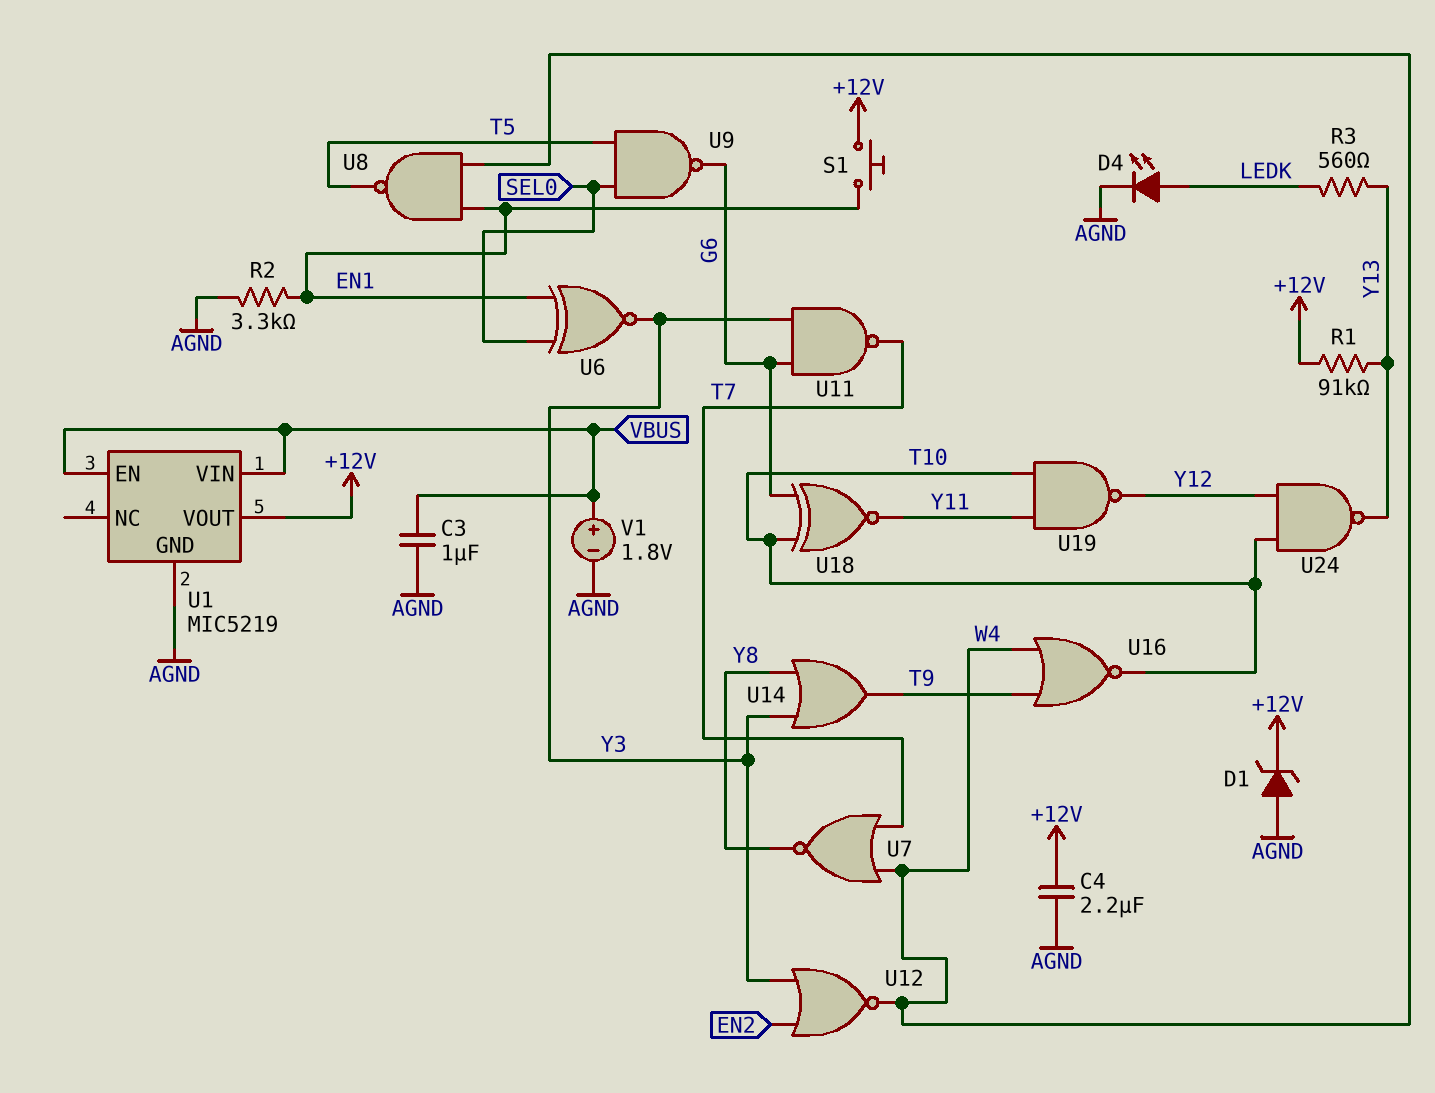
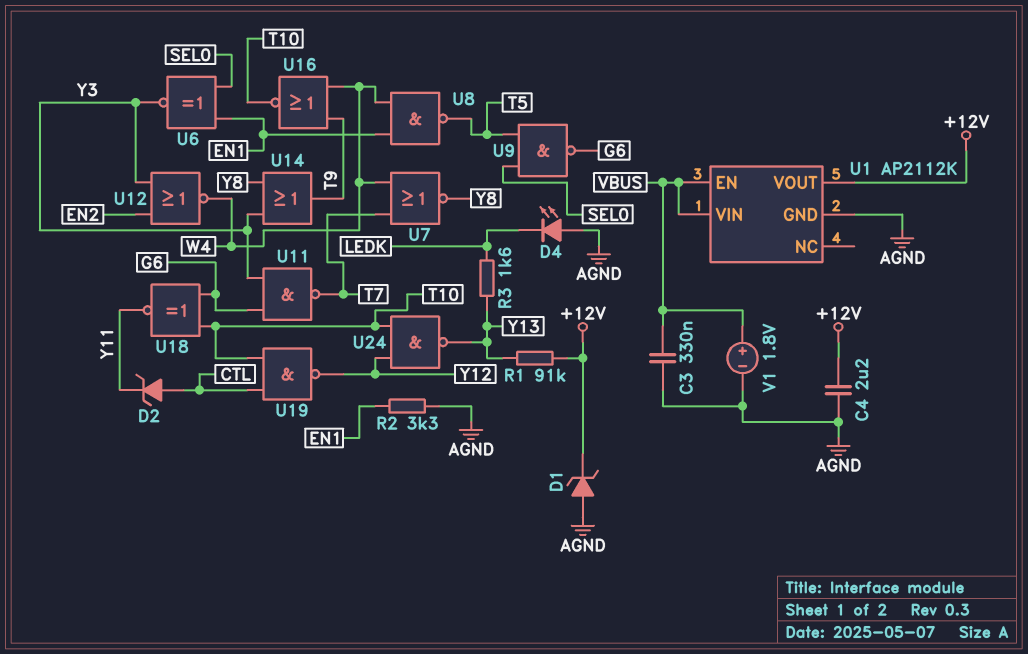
C3: 1uF (AGND, VBUS) -> 330nF (AGND, VBUS)
D2: none -> zener (A CTL, K Y11)
D4: LED (A LEDK, K AGND) -> LED (A AGND, K LEDK)
R3: 560 (LEDK, Y13) -> 1.6k (LEDK, Y13)
S1: button (+12V, EN1) -> none
U1: MIC5219 -> AP2112K
U19: NAND (in T10, in Y11, out Y12) -> NAND (in CTL, in T10, out Y12)

